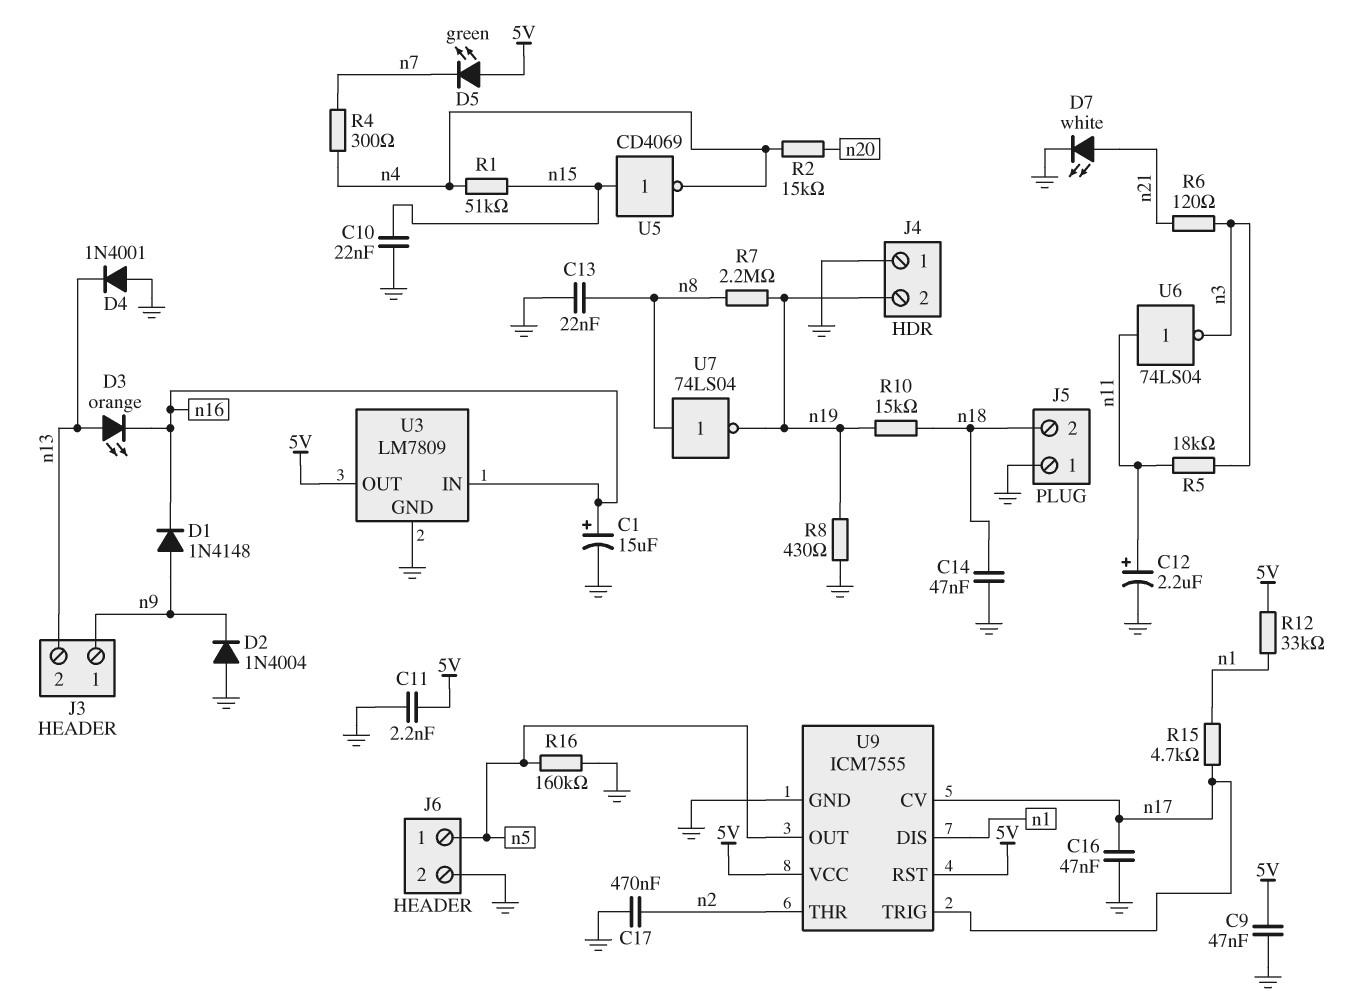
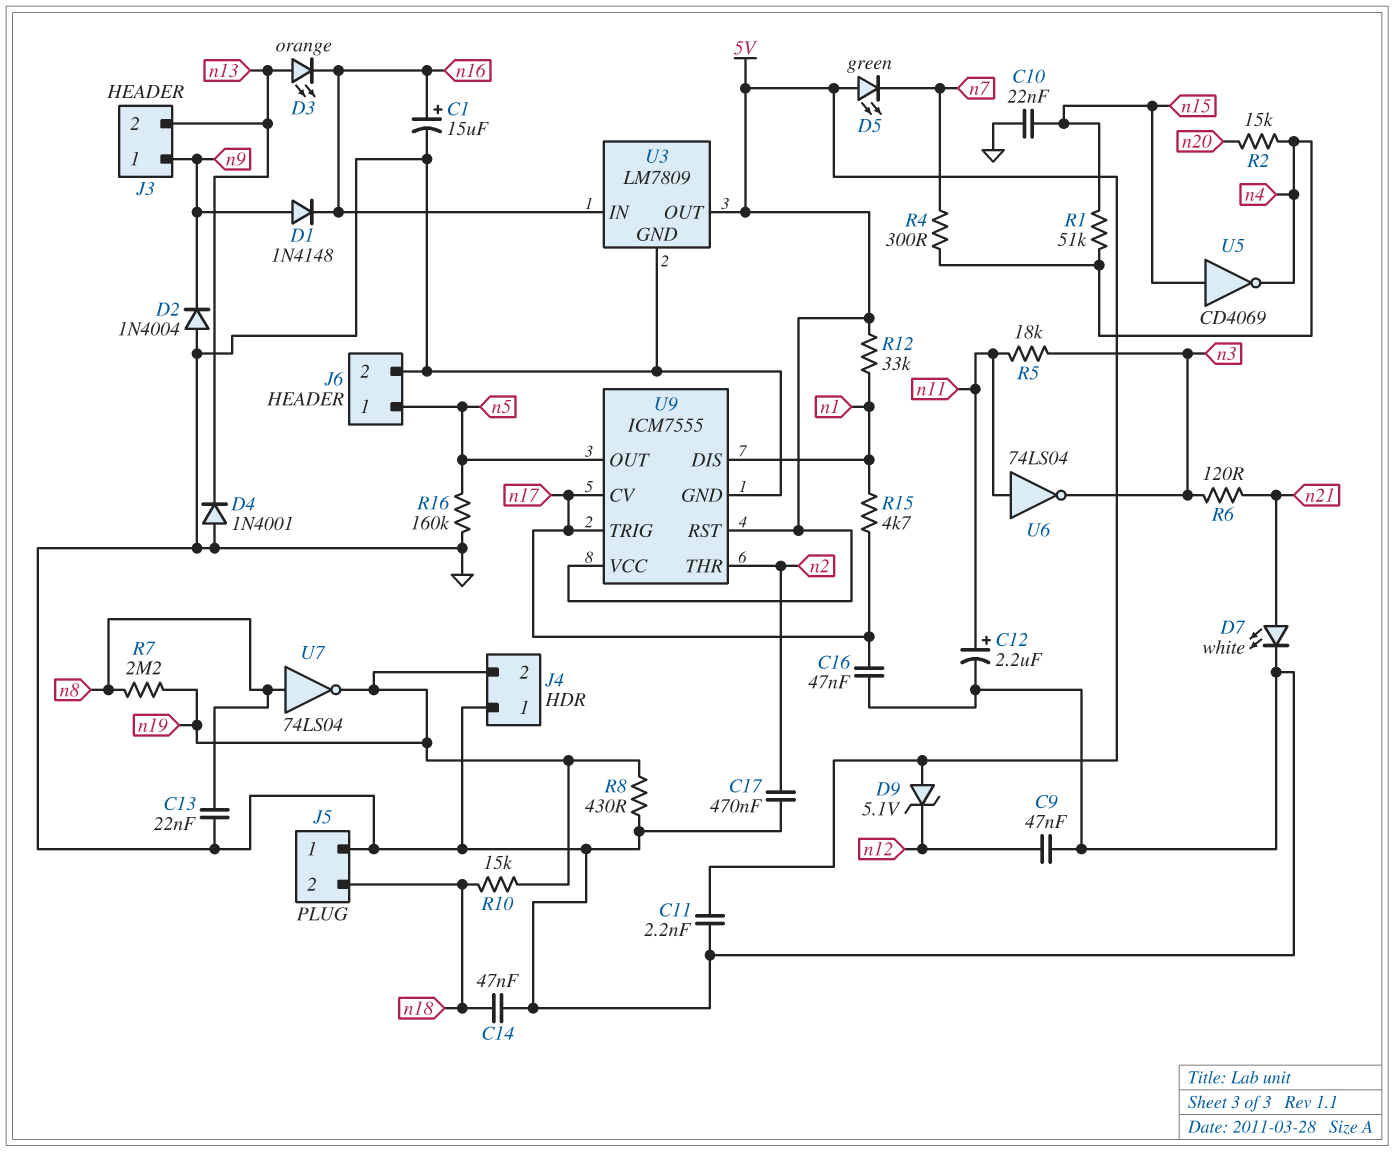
C9: 47nF (5V, GND) -> 47nF (GND, n12)
D9: none -> zener 5.1V (A 5V, K n12)

